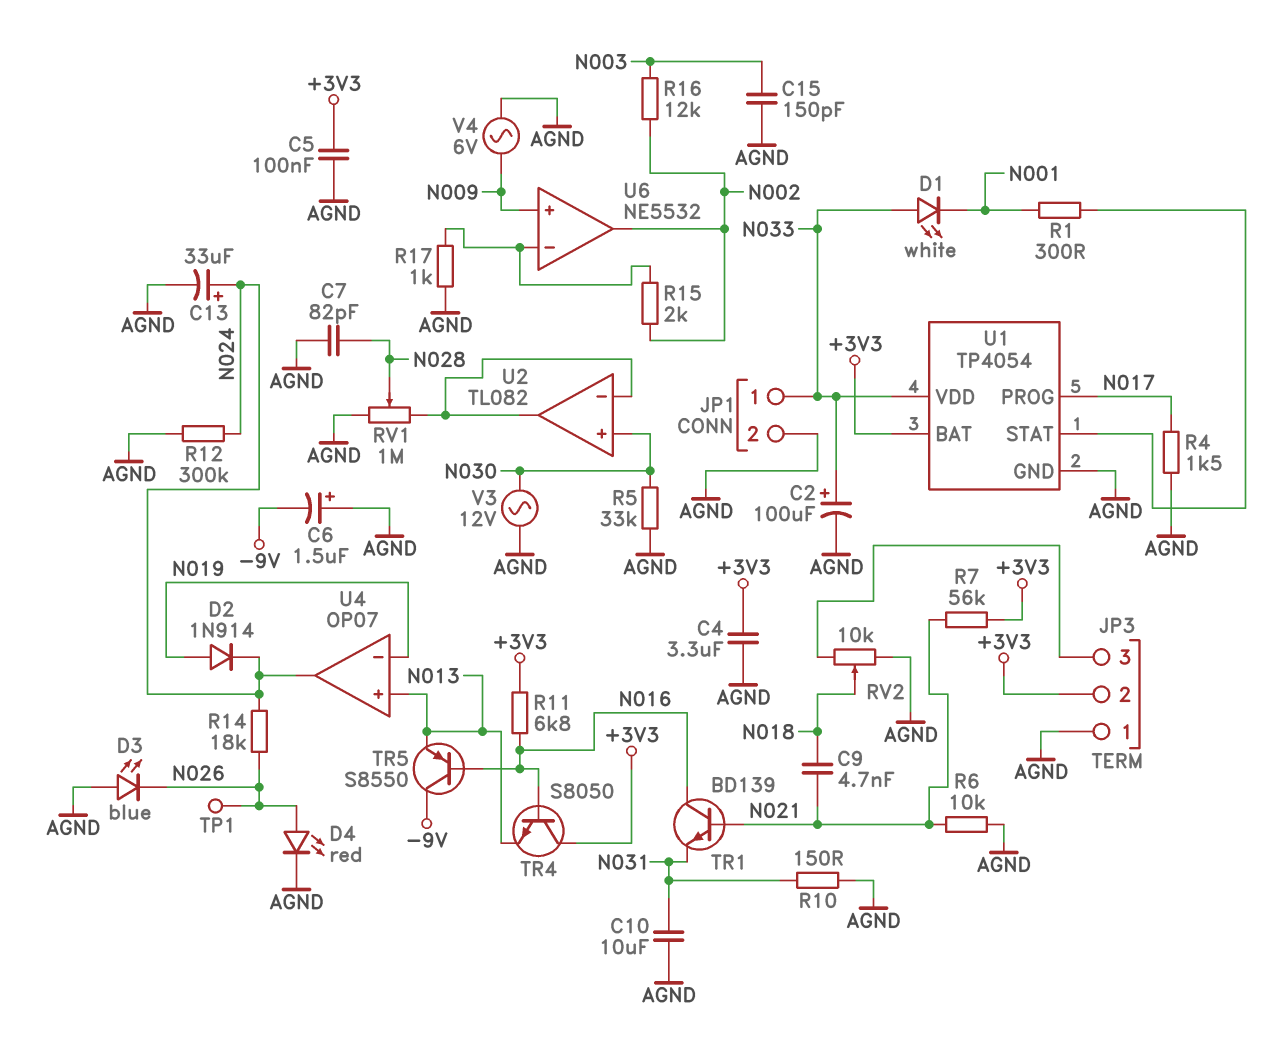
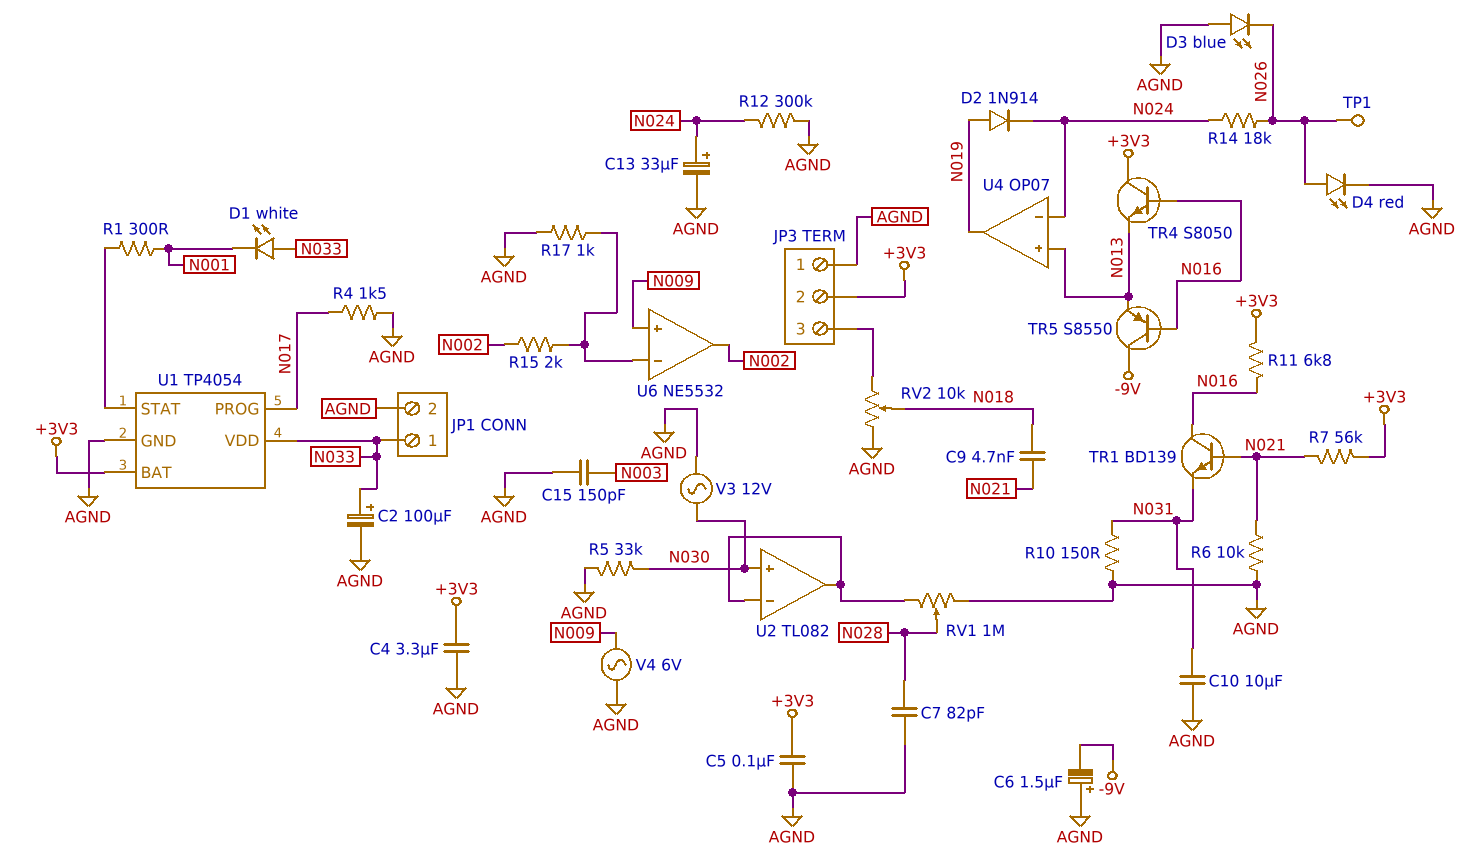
R16: 12k (N002, N003) -> none
U4 pin in-: N019 -> N024
U4 pin out: N024 -> N019

